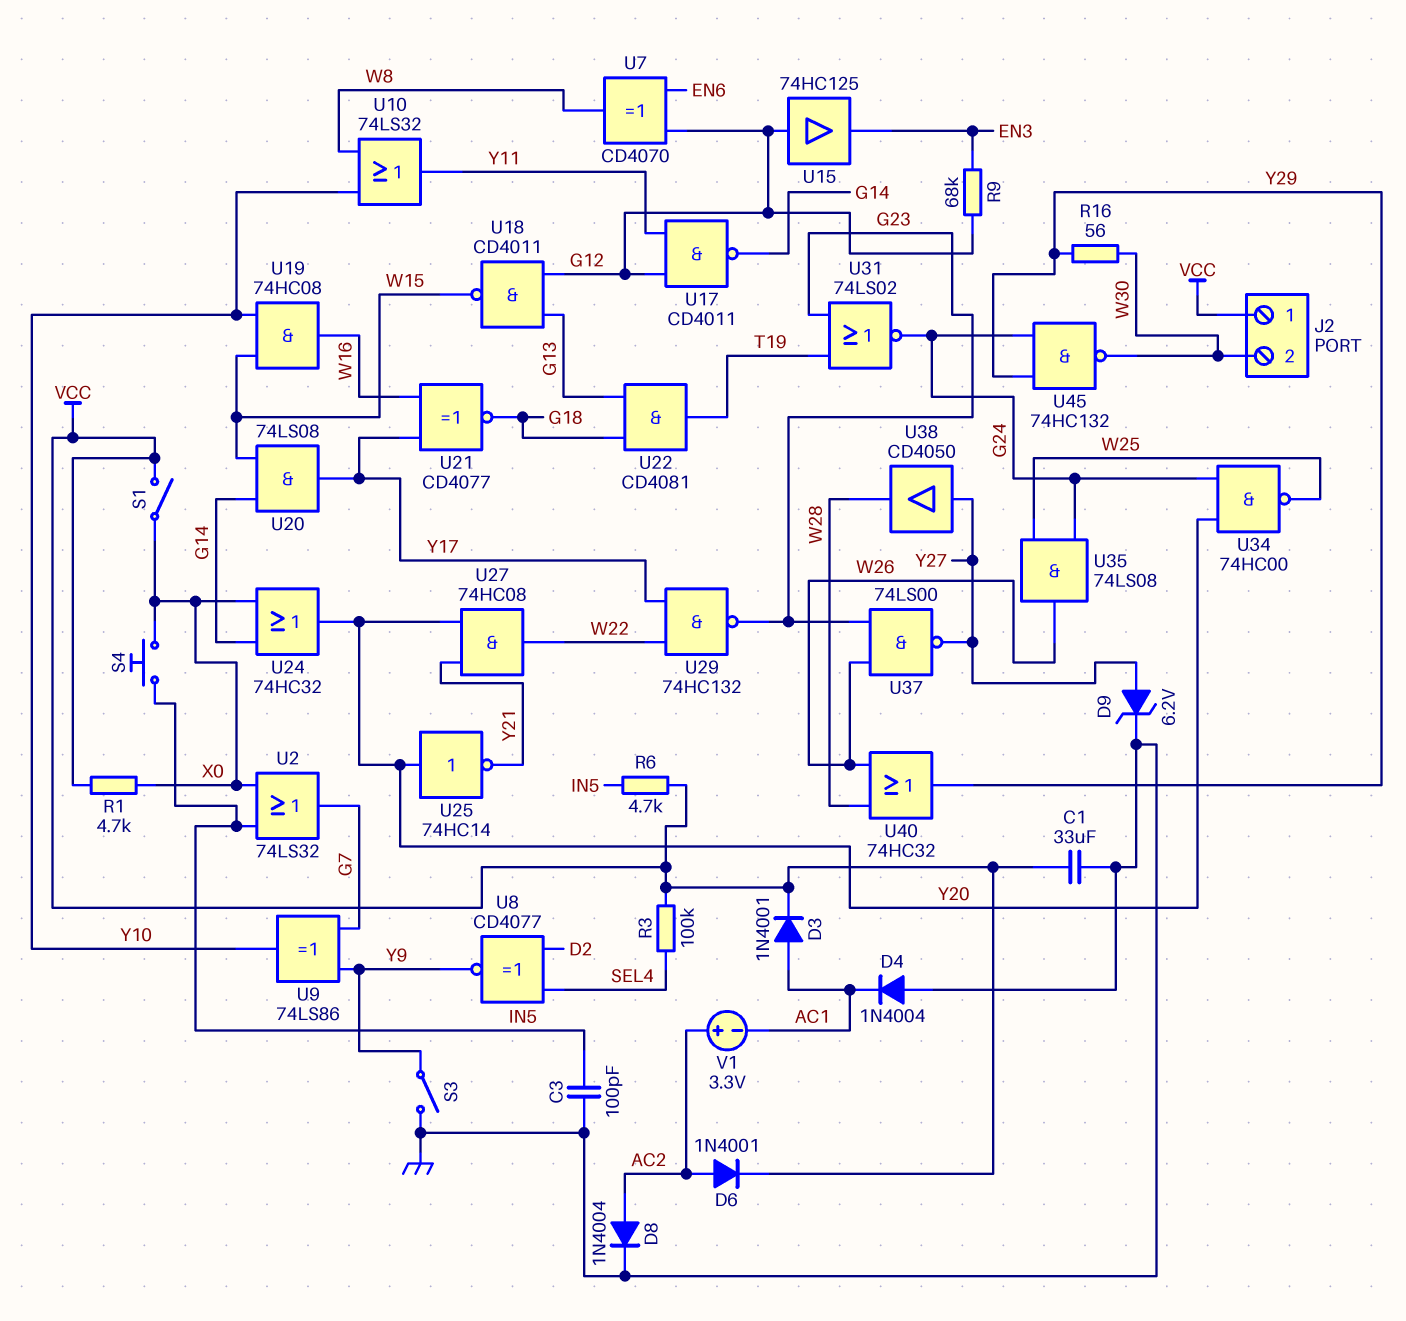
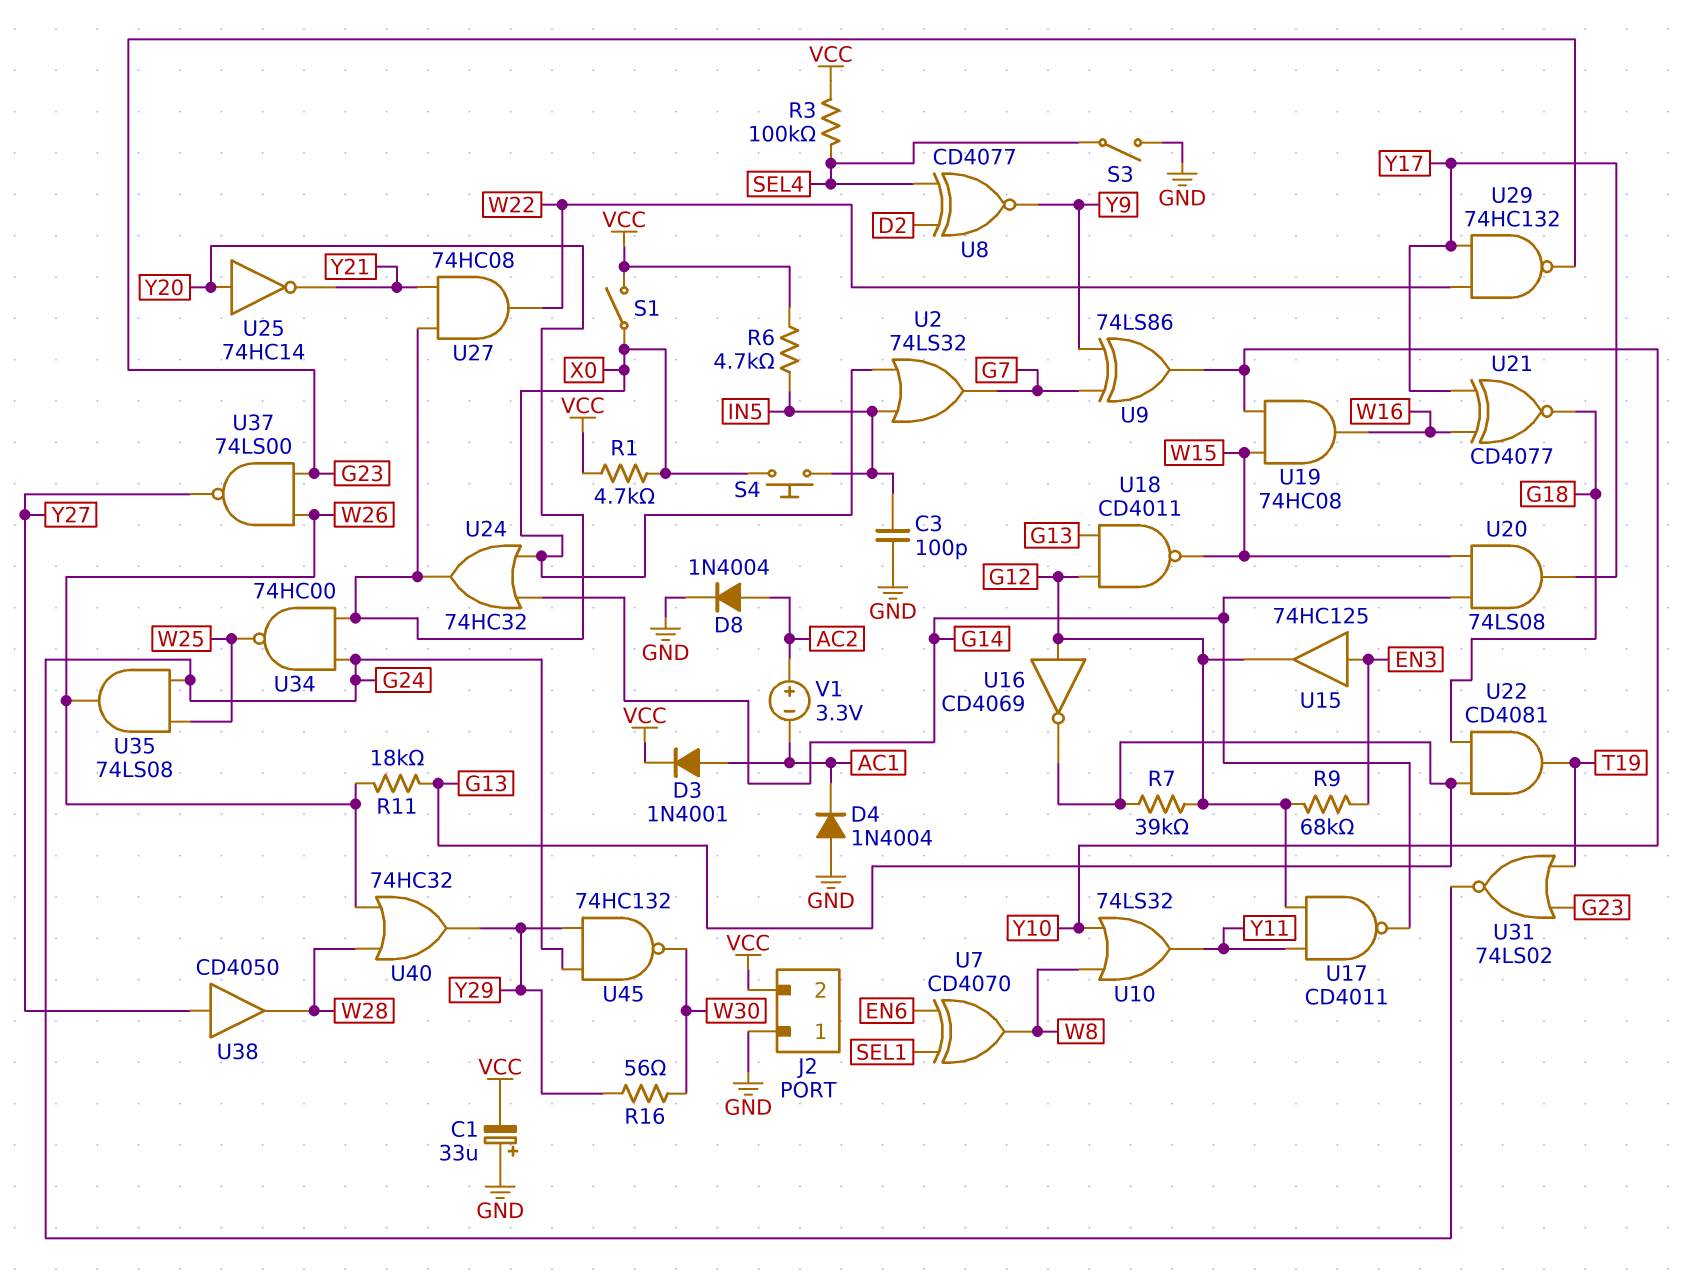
C1: 33uF (GND, VCC) -> 33uF (plus GND, minus VCC)
D6: diode 1N4001 (A AC2, K VCC) -> none
D9: zener 6.2V (A Y27, K GND) -> none
J2 pin 1: VCC -> GND
J2 pin 2: W30 -> VCC
R7: none -> 39k (G12, G13)
R11: none -> 18k (G13, W26)
S3: switch (GND, Y9) -> switch (GND, SEL4)
U7: XOR CD4070 (in EN6, in G12, out W8) -> XOR CD4070 (in EN6, in SEL1, out W8)
U15: buffer 74HC125 (in G12, out EN3) -> buffer 74HC125 (in EN3, out G12)
U16: none -> NOT CD4069 (in G12, out G13)

